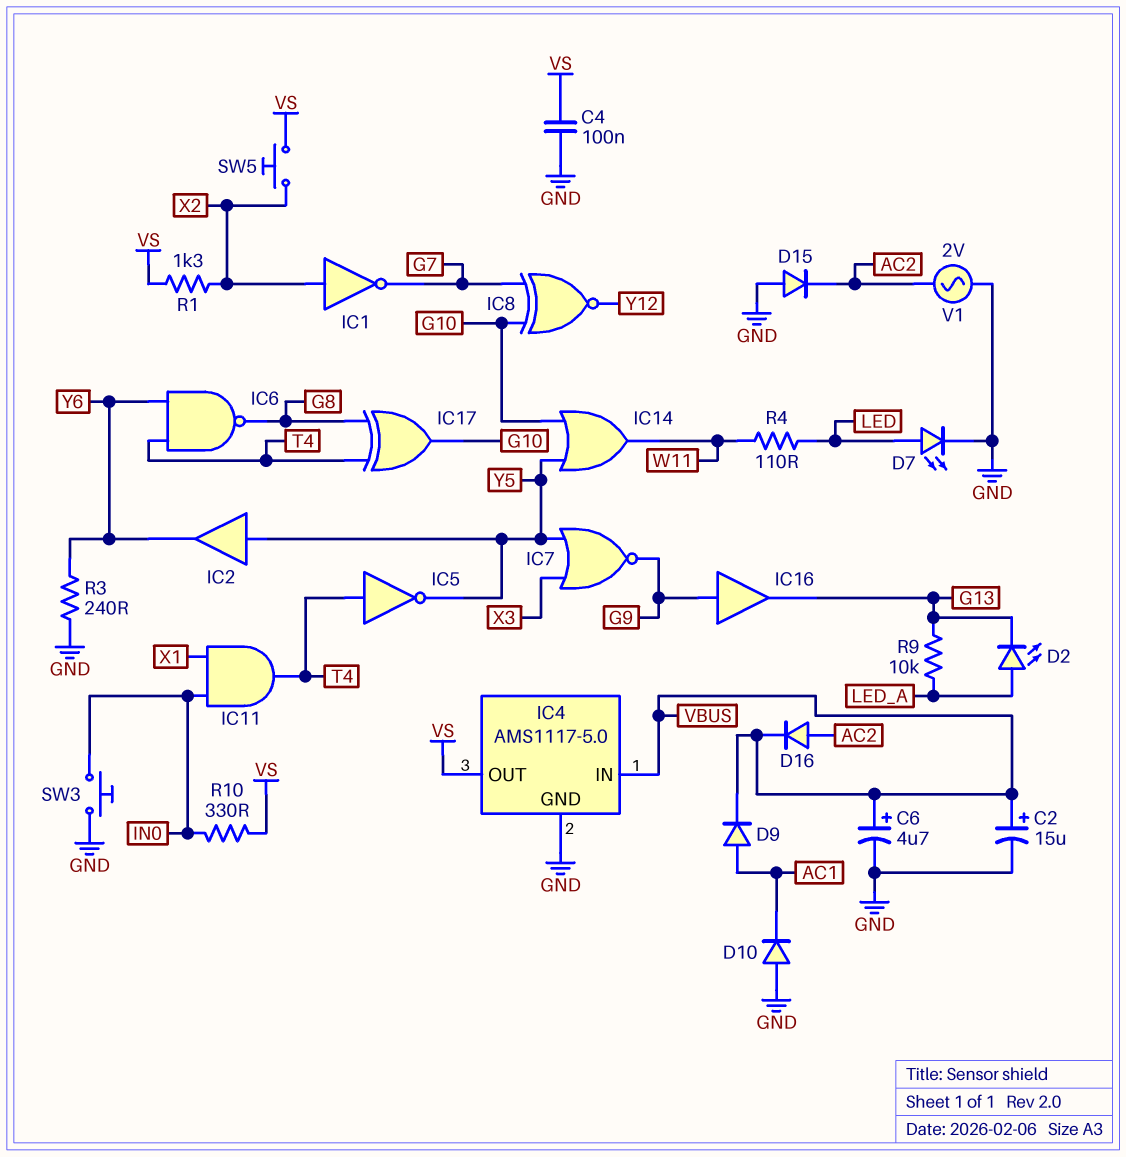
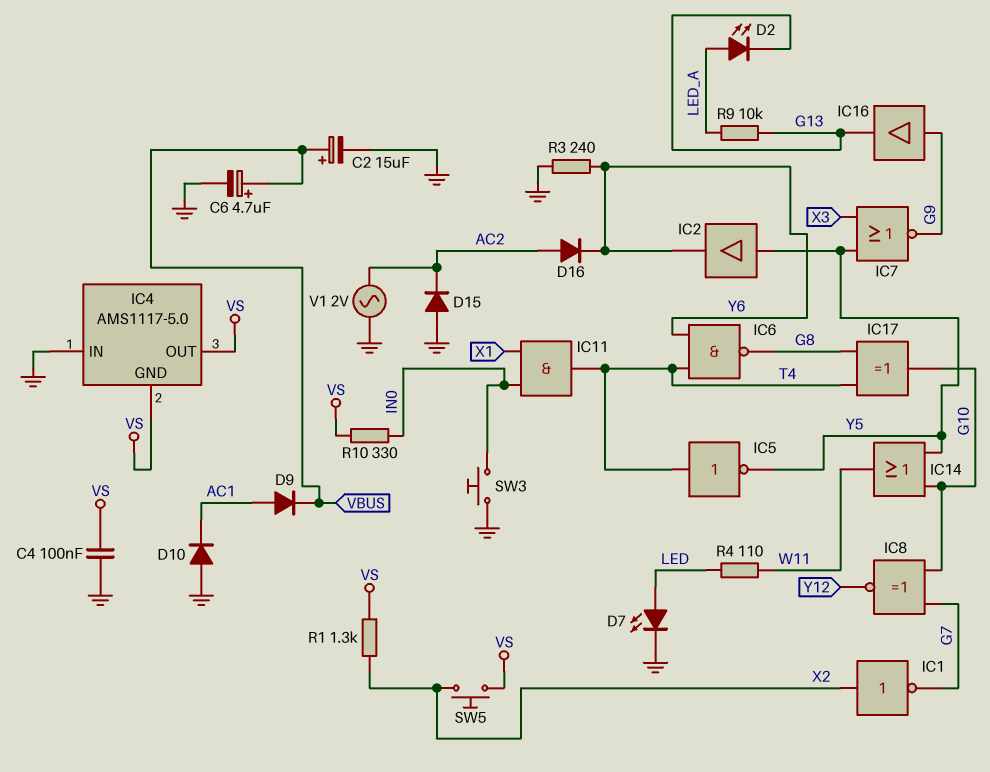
D16: diode (A AC2, K VBUS) -> diode (A AC2, K Y6)
IC4 pin GND: GND -> VS
IC4 pin IN: VBUS -> GND

